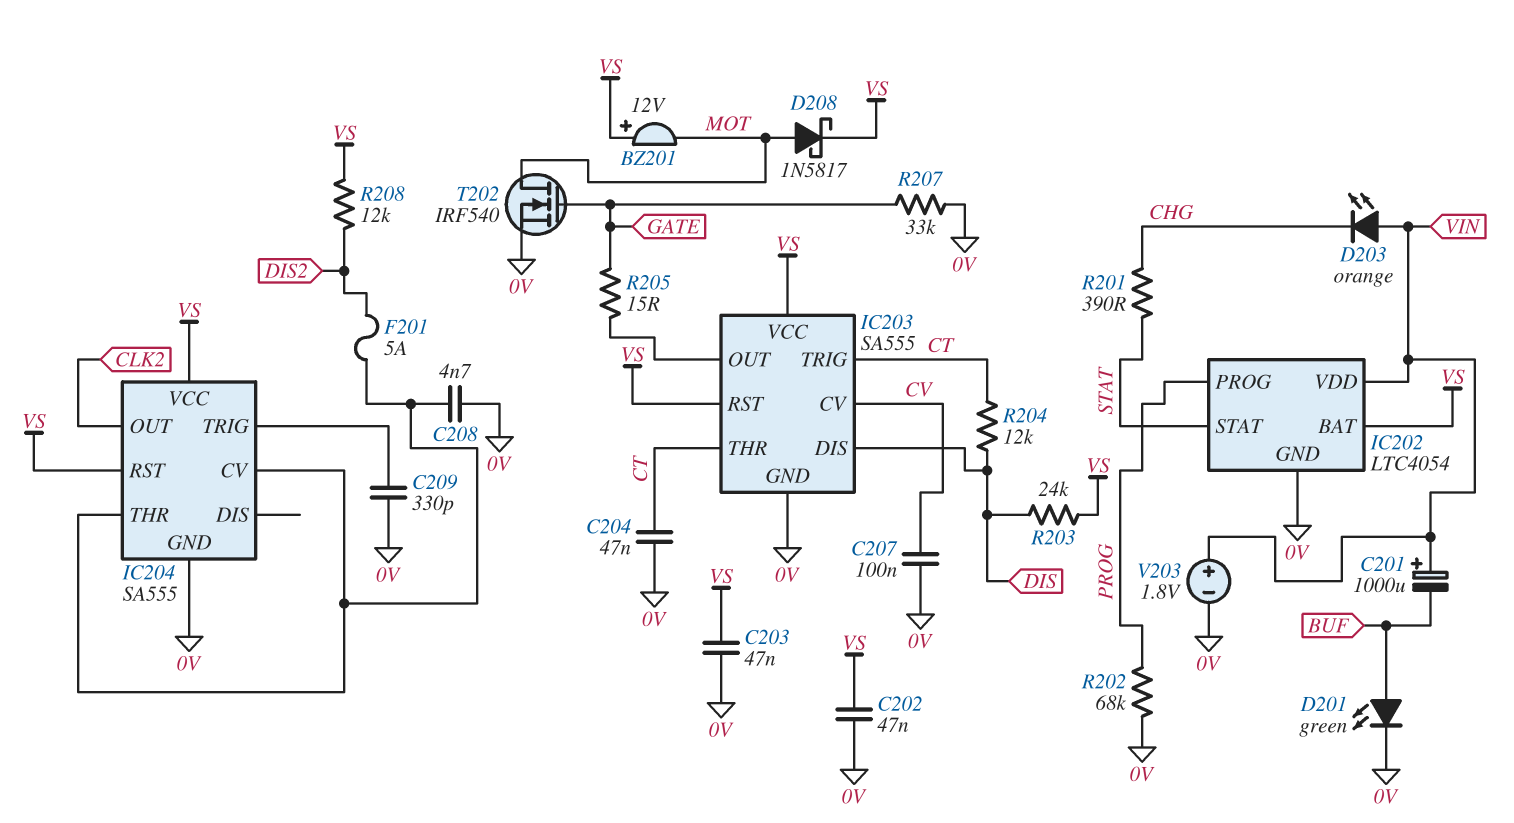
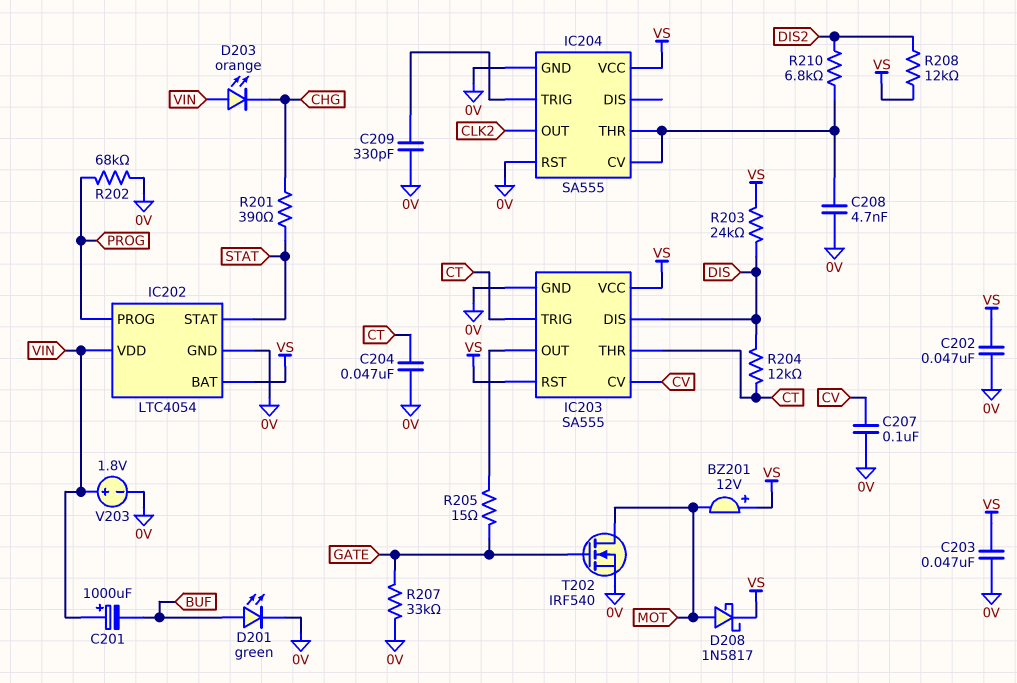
F201: 5A (DIS2, IC204/CV) -> none
IC204 pin RST: VS -> 0V
R210: none -> 6.8k (DIS2, IC204/CV)

